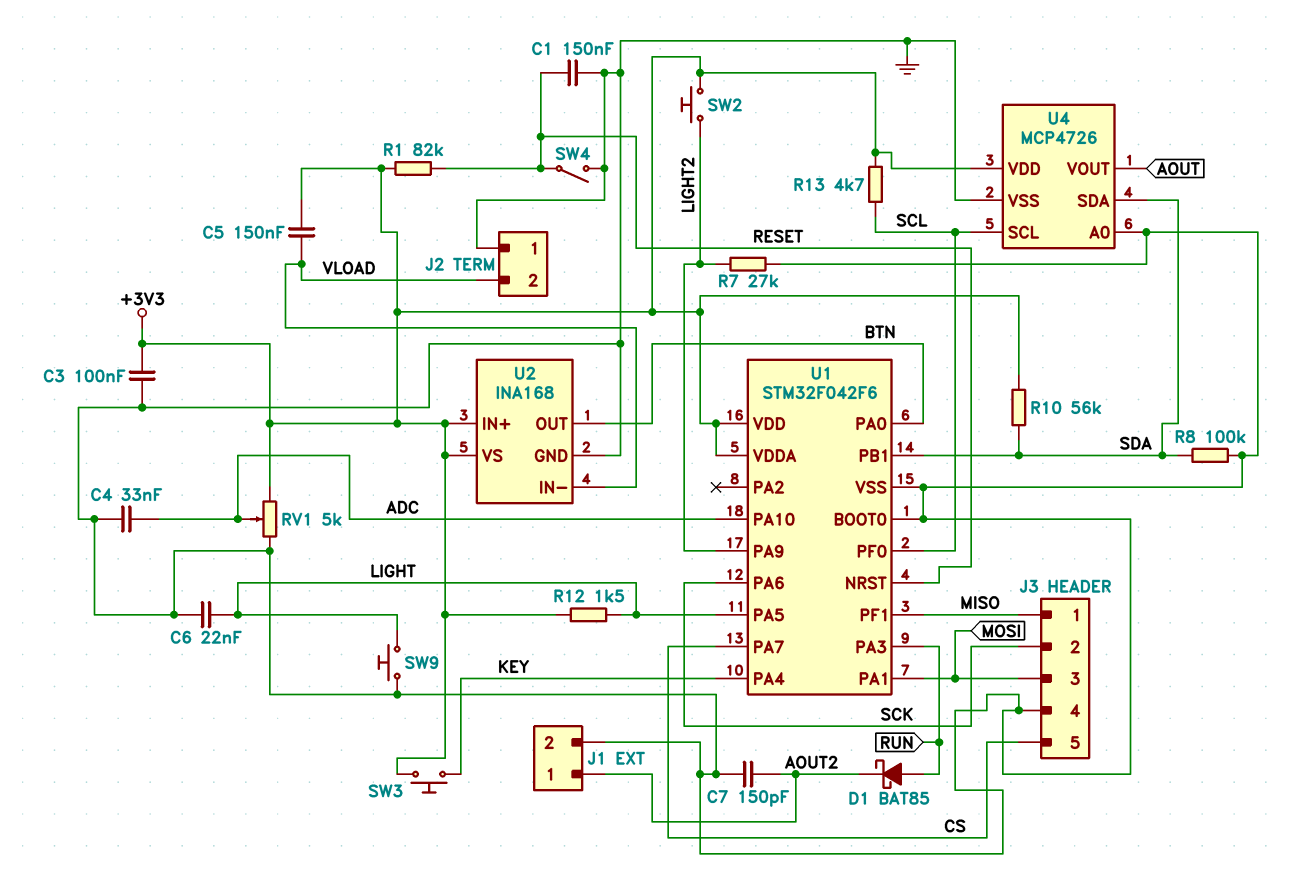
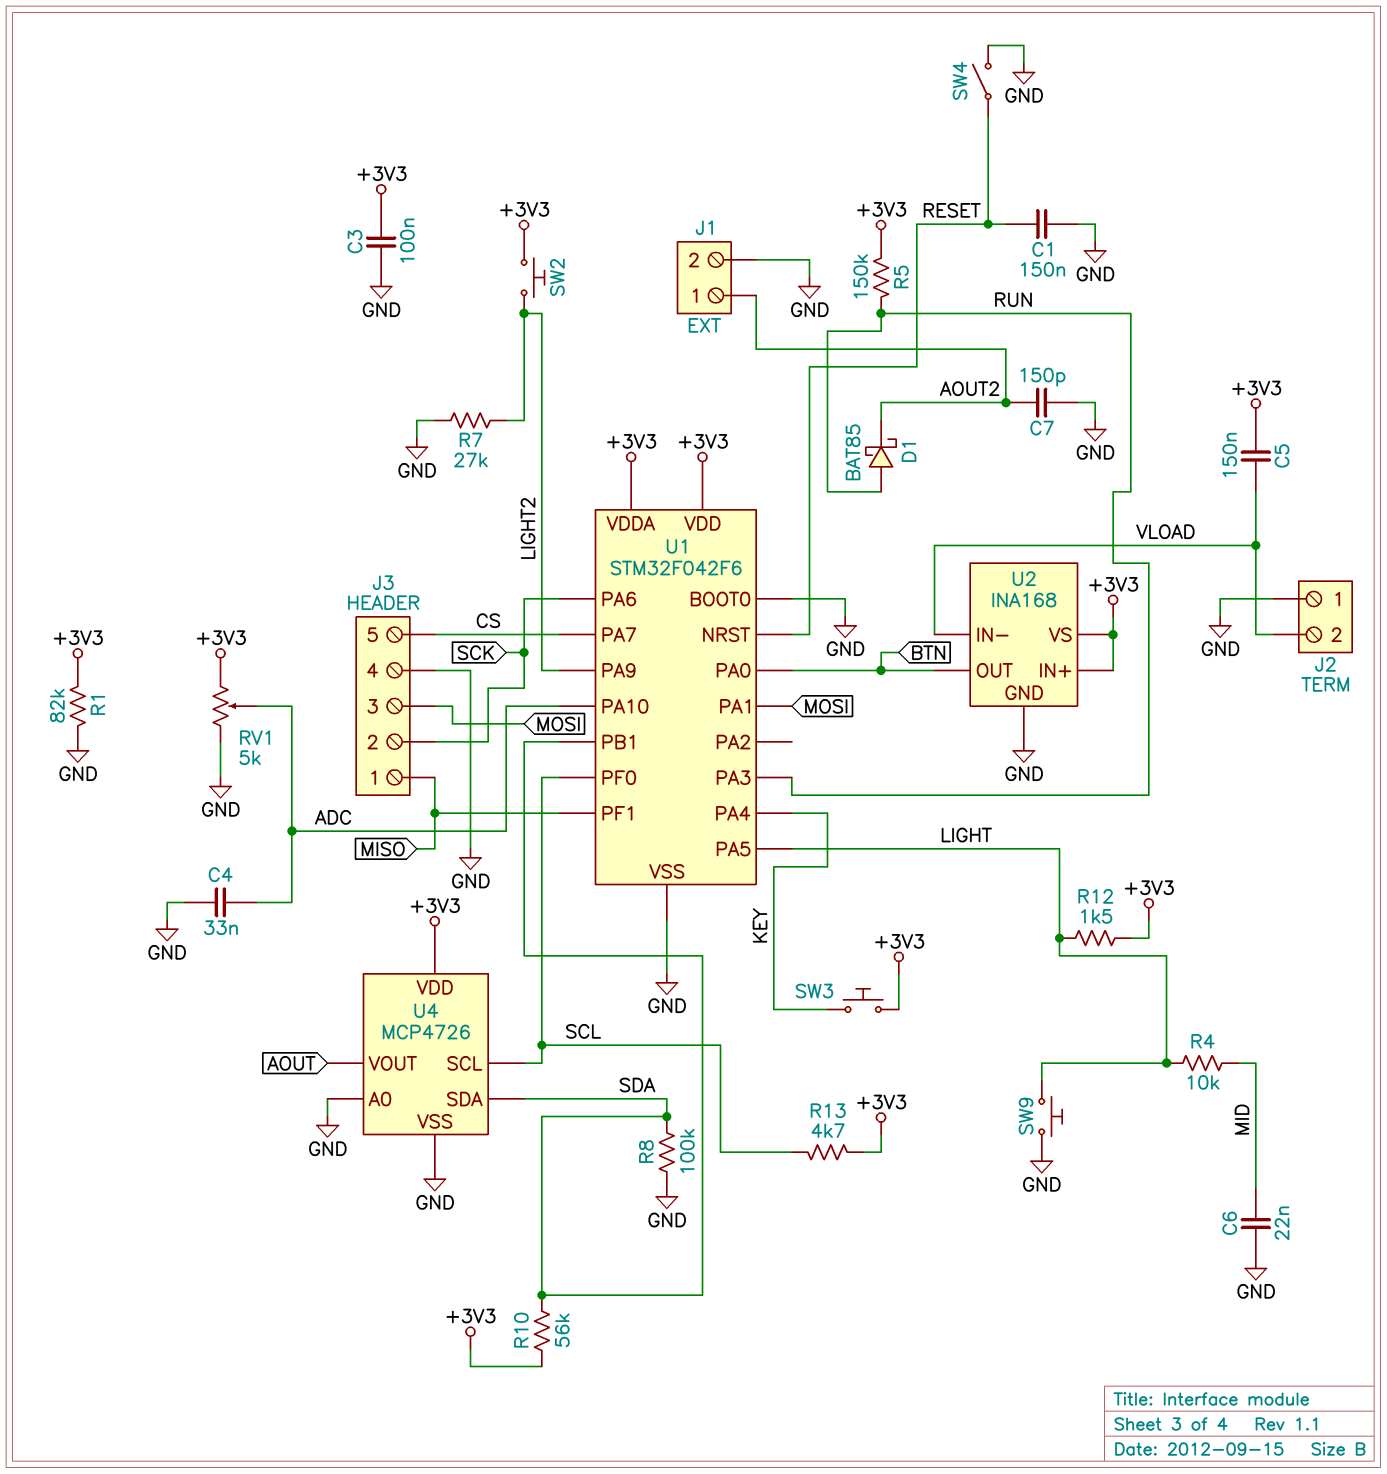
C6: 22nF (GND, LIGHT) -> 22nF (GND, MID)
R1: 82k (+3V3, RESET) -> 82k (+3V3, GND)
R4: none -> 10k (LIGHT, MID)
R5: none -> 150k (+3V3, RUN)

